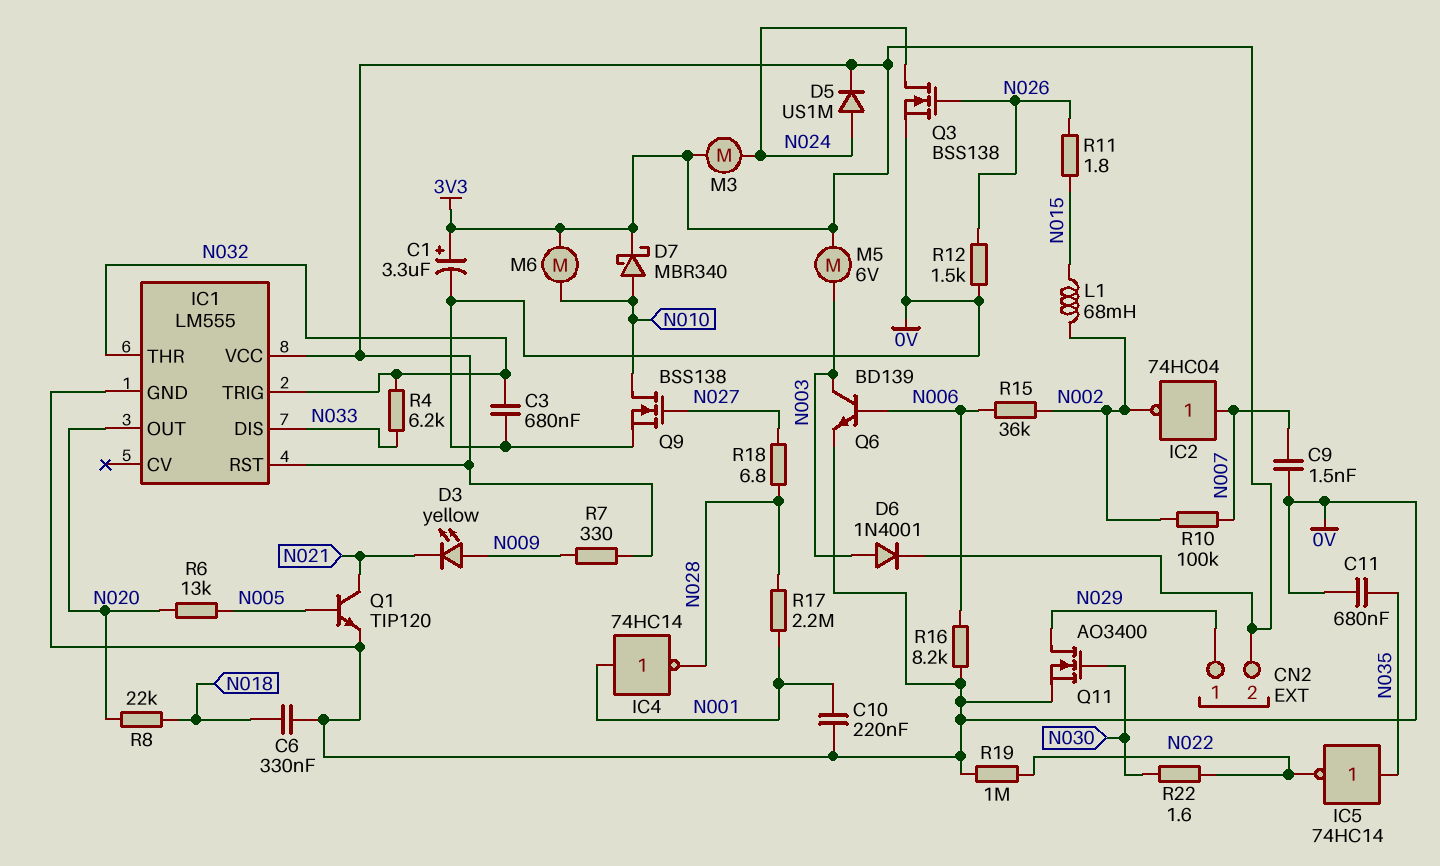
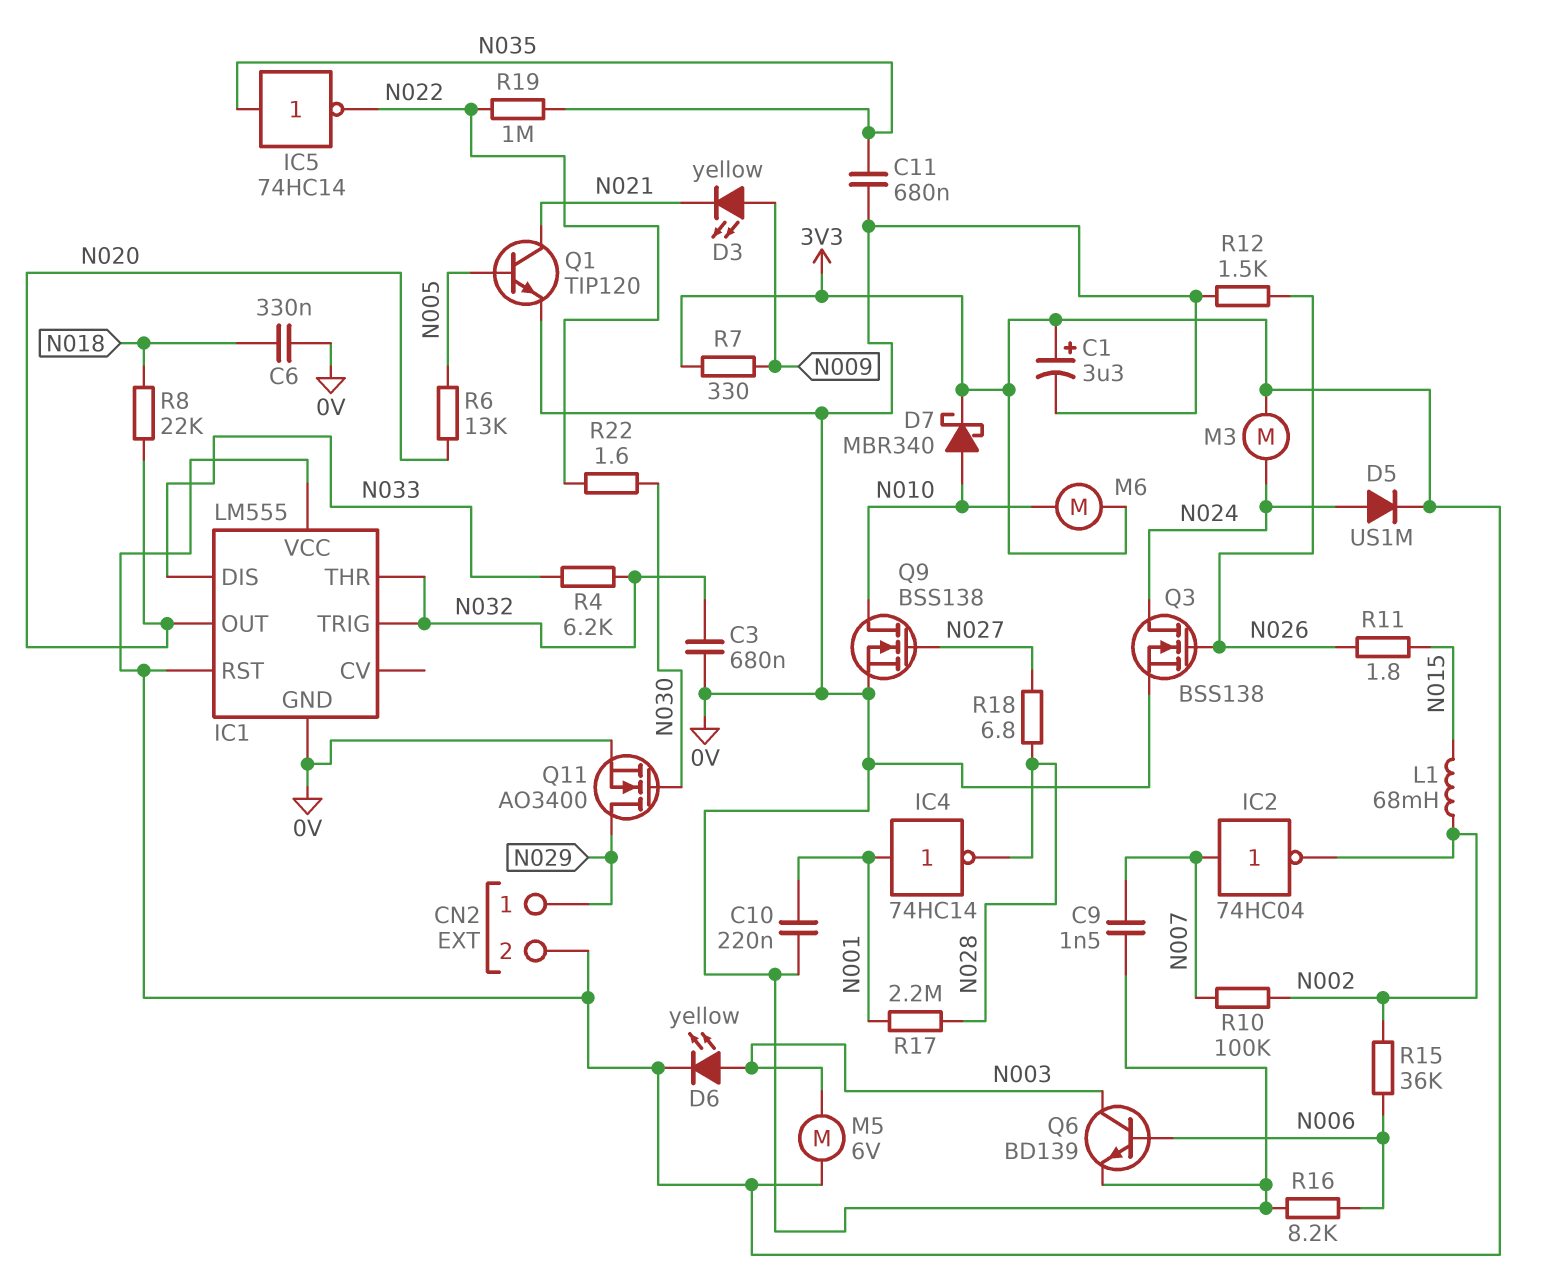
D6: diode 1N4001 (A N003, K 3V3) -> LED yellow (A N003, K 3V3)
R19: 1M (0V, N022) -> 1M (N022, N035)

